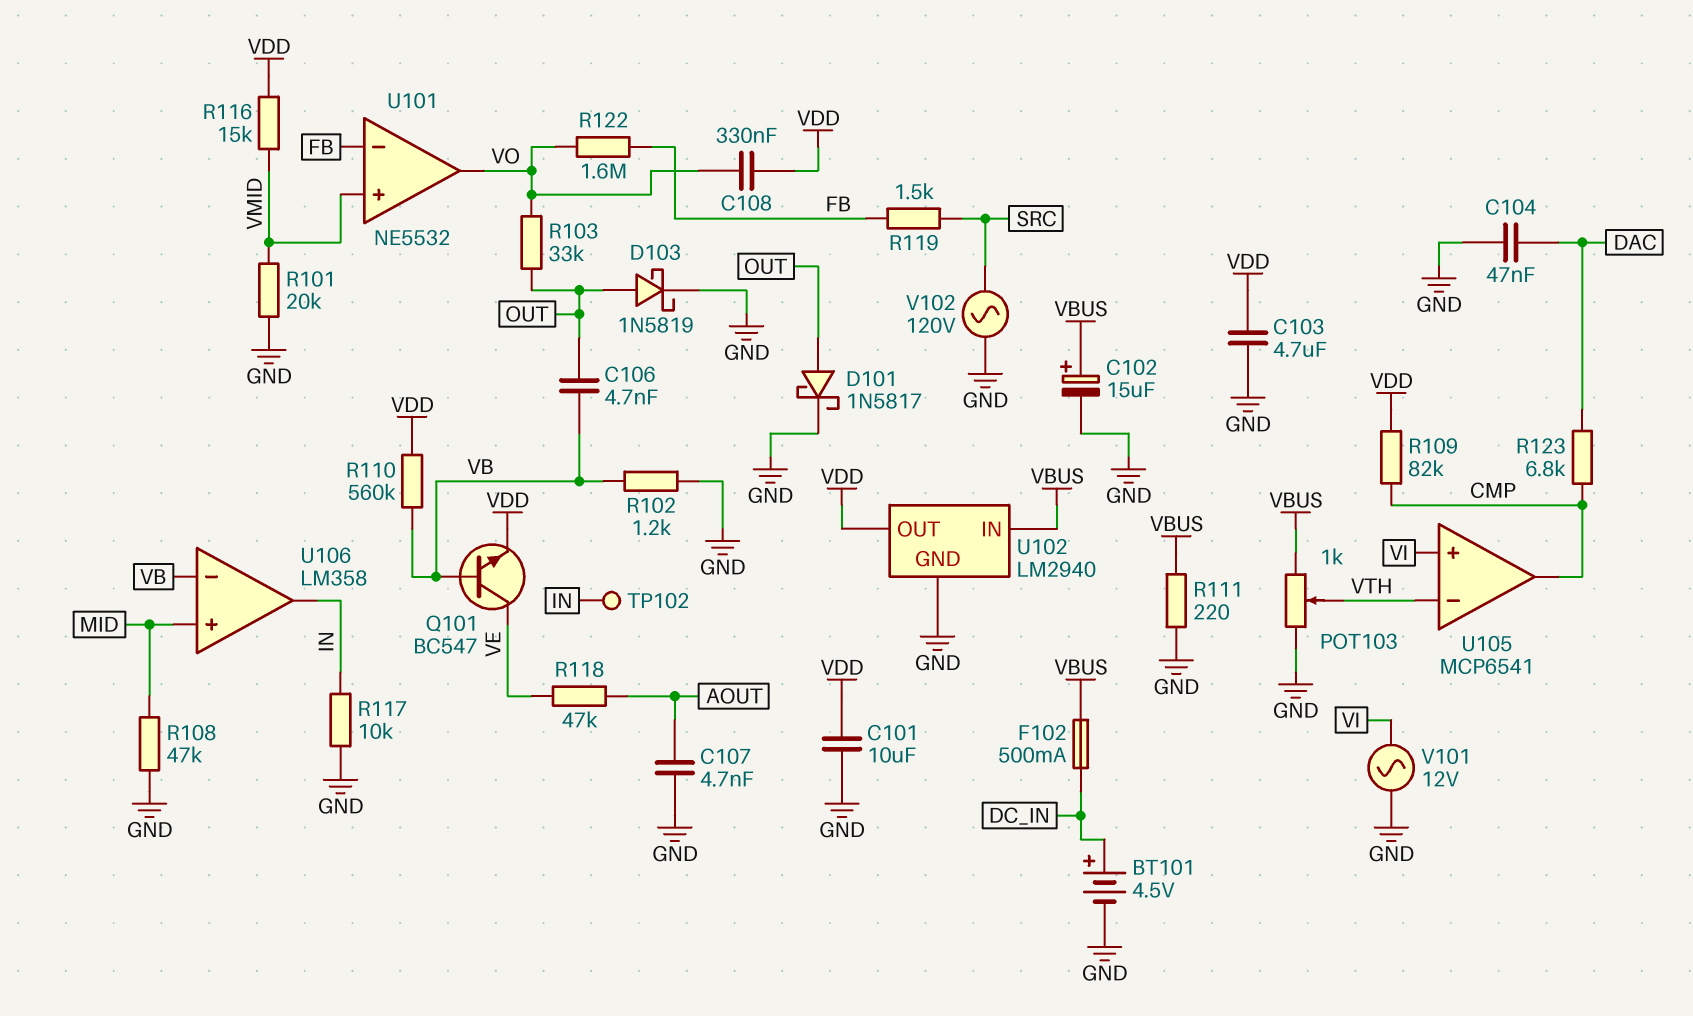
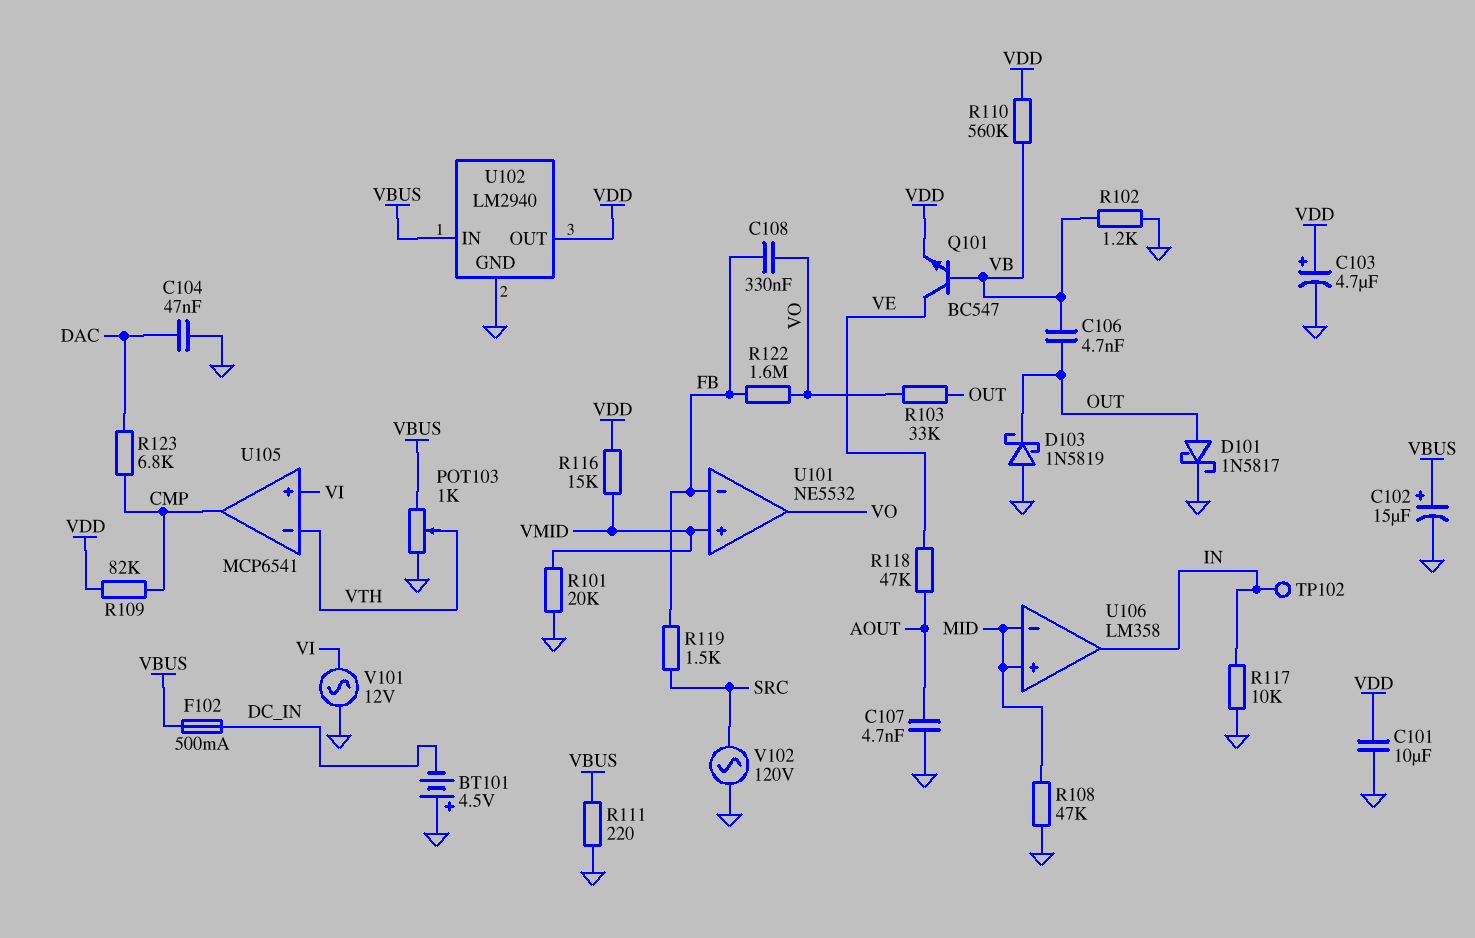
BT101: 4.5V (plus DC_IN, minus GND) -> 4.5V (plus GND, minus DC_IN)
C103: 4.7uF (GND, VDD) -> 4.7uF (plus VDD, minus GND)
C108: 330nF (VDD, VO) -> 330nF (FB, VO)
D103: schottky 1N5819 (A OUT, K GND) -> schottky 1N5819 (A GND, K OUT)
U106 pin in-: VB -> MID

